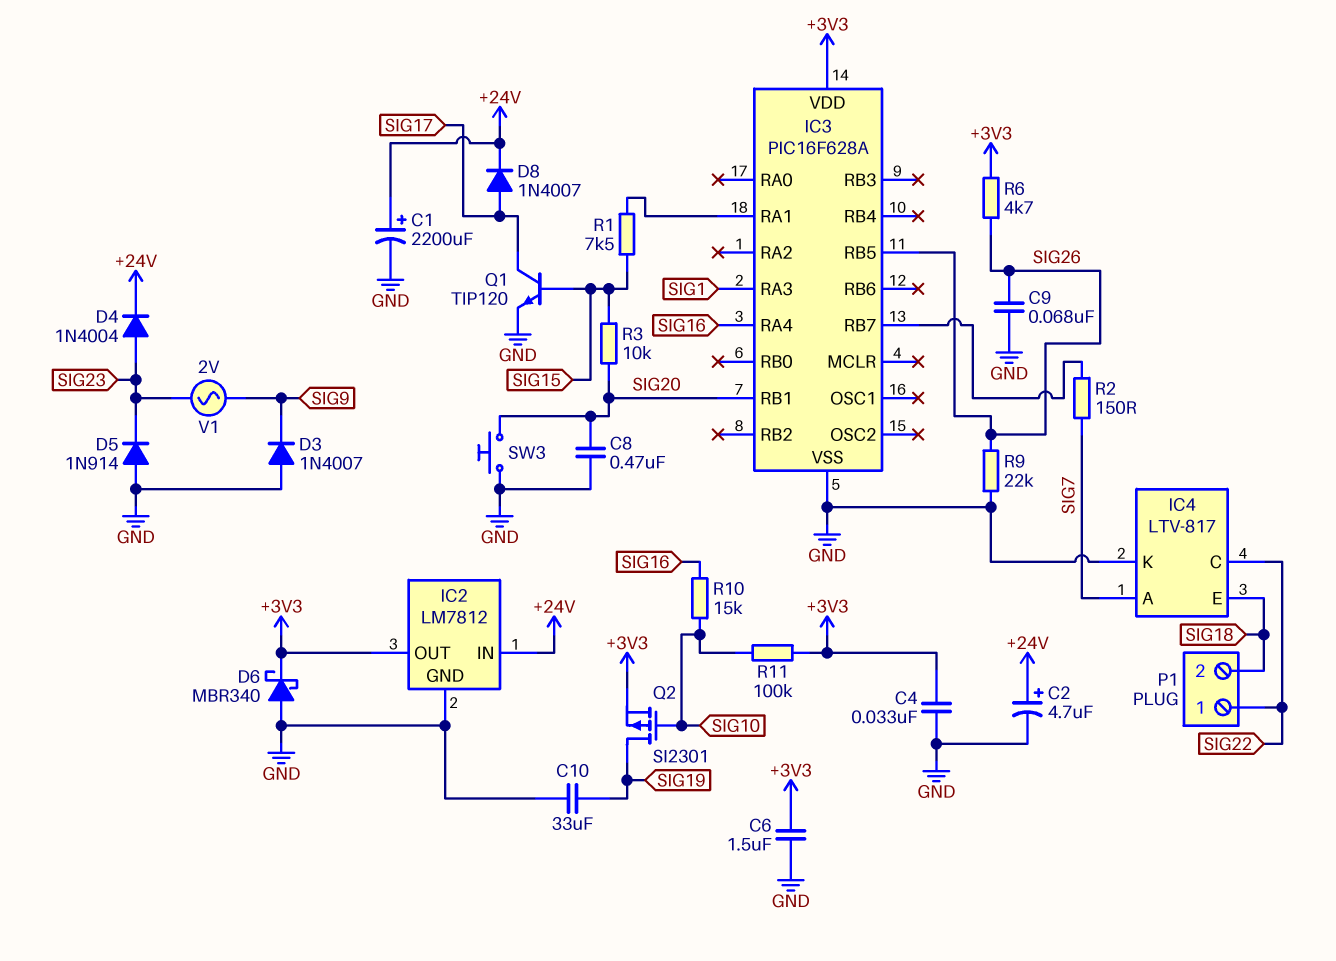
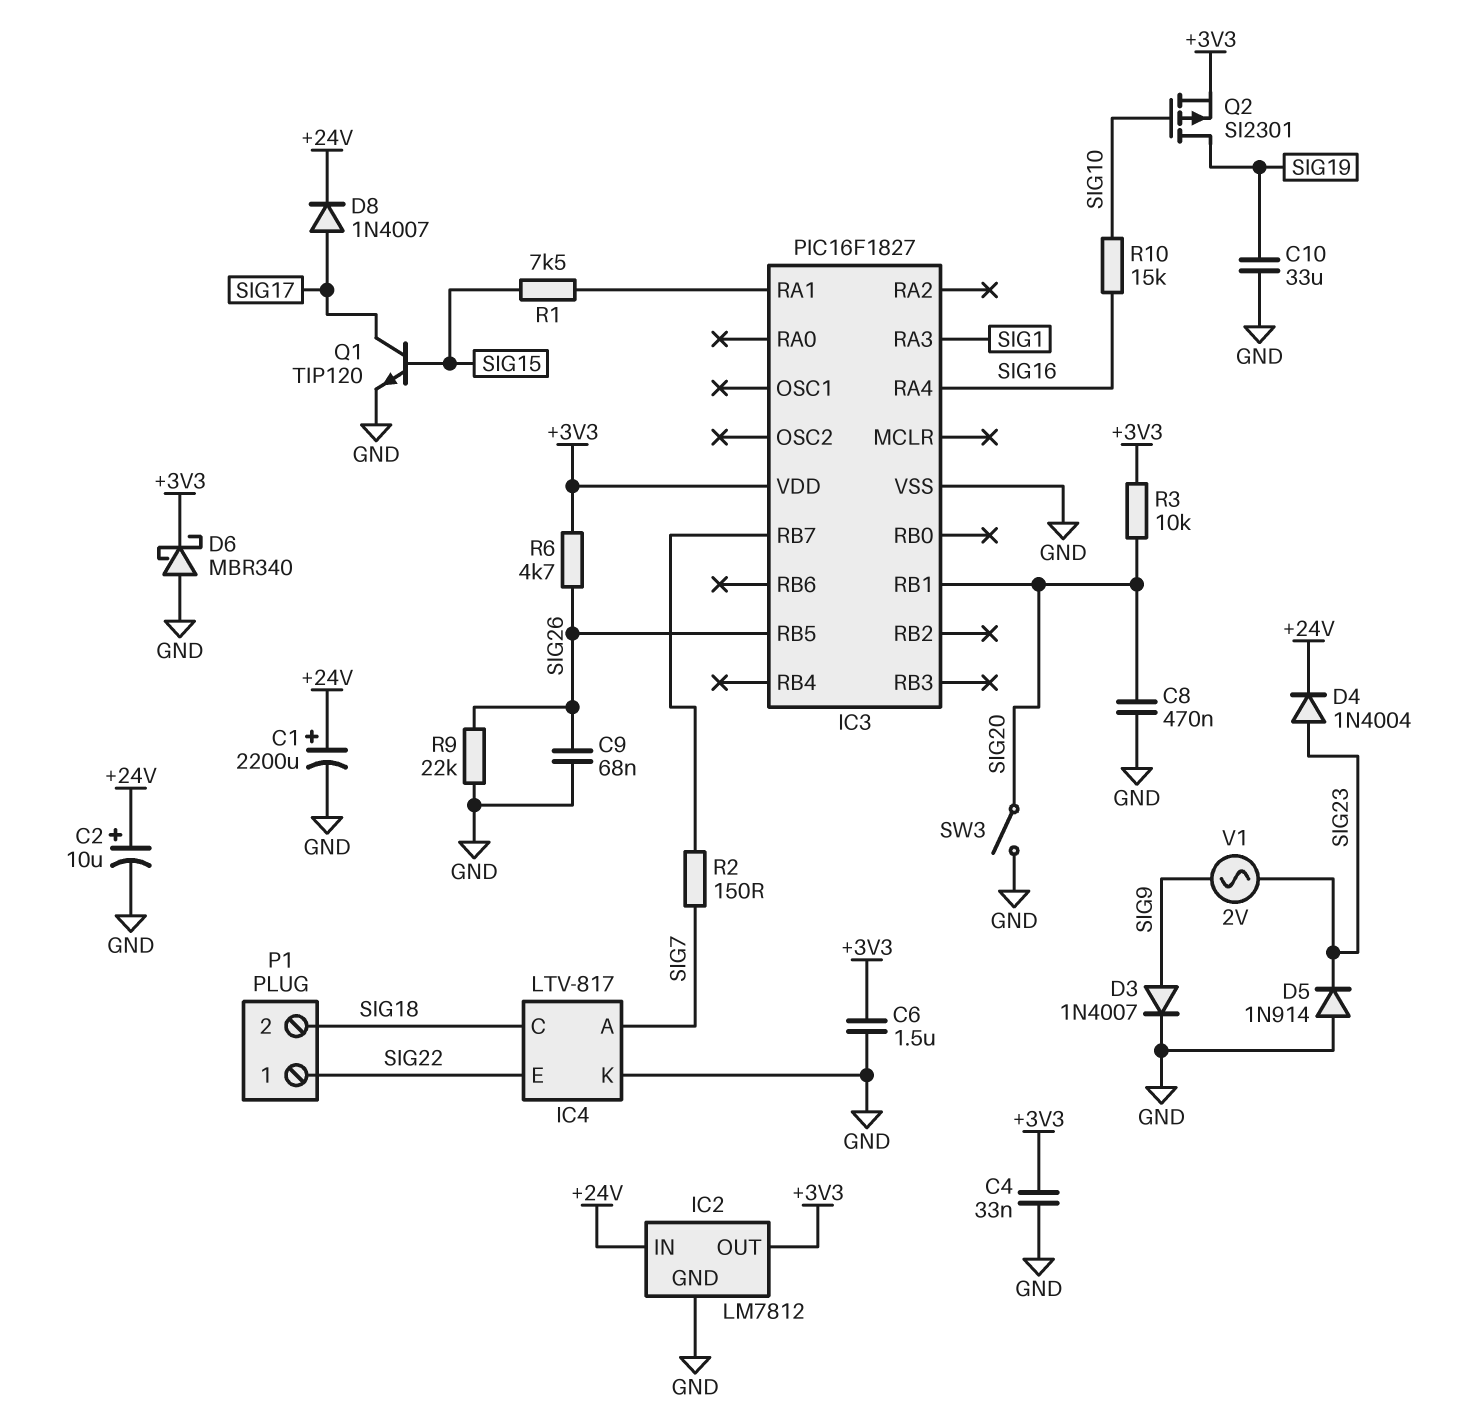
C2: 4.7uF (plus +24V, minus GND) -> 10uF (plus +24V, minus GND)
D3: diode 1N4007 (A GND, K SIG9) -> diode 1N4007 (A SIG9, K GND)
IC3: PIC16F628A -> PIC16F1827
IC4 pin C: SIG22 -> SIG18
IC4 pin E: SIG18 -> SIG22
R3: 10k (SIG15, SIG20) -> 10k (+3V3, SIG20)
R11: 100k (+3V3, SIG10) -> none
SW3: button (GND, SIG20) -> switch (GND, SIG20)

